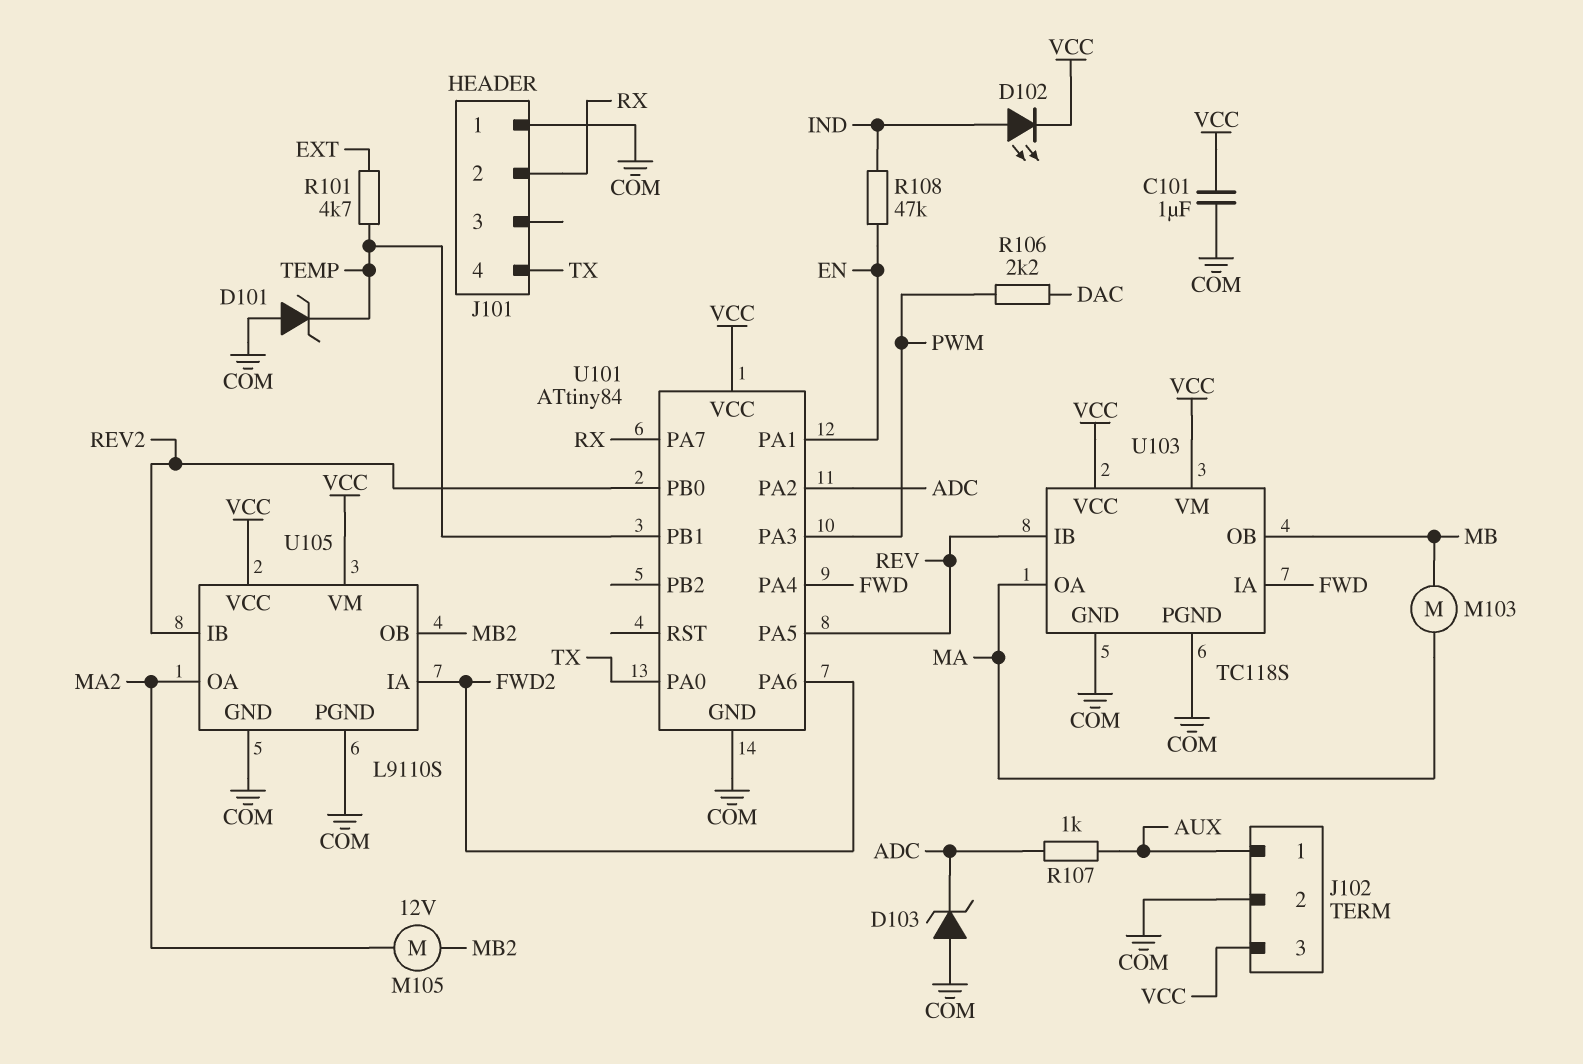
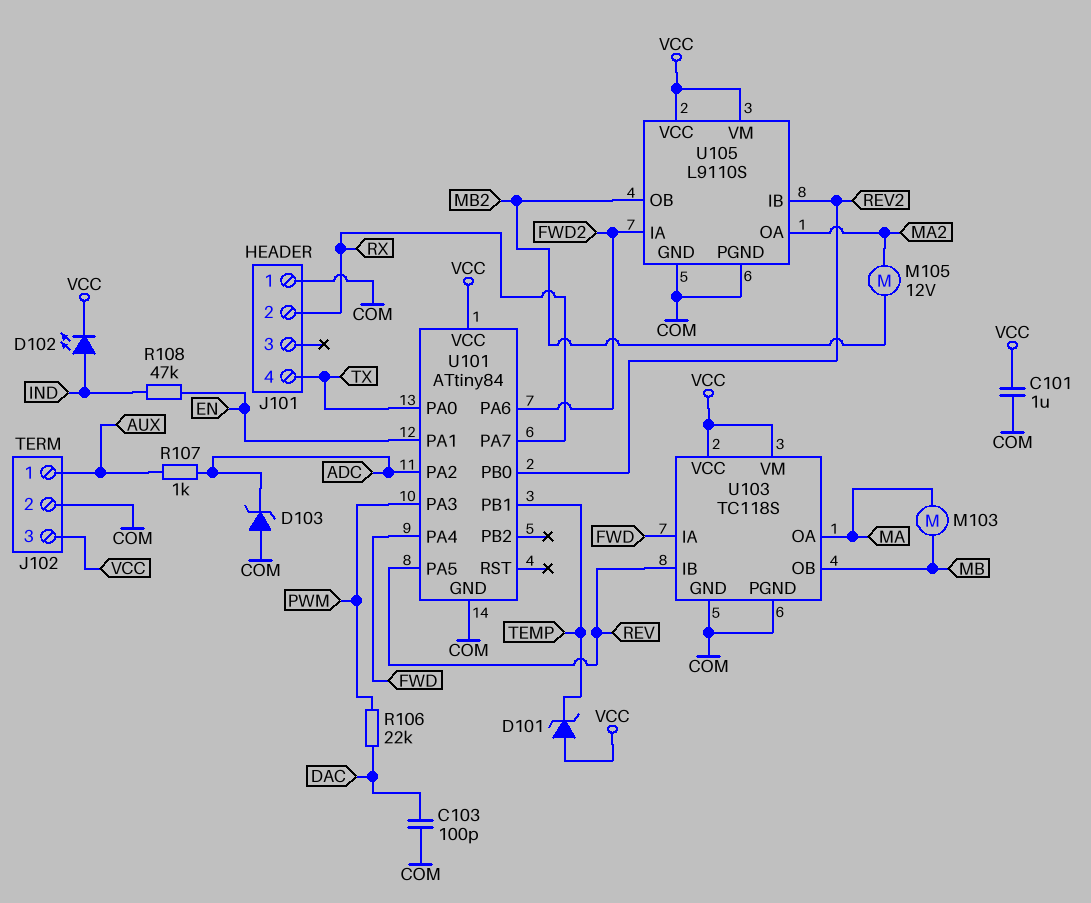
C103: none -> 100pF (COM, DAC)
D101: zener (A COM, K TEMP) -> zener (A VCC, K TEMP)
R101: 4.7k (EXT, TEMP) -> none
R106: 2.2k (DAC, PWM) -> 22k (DAC, PWM)

